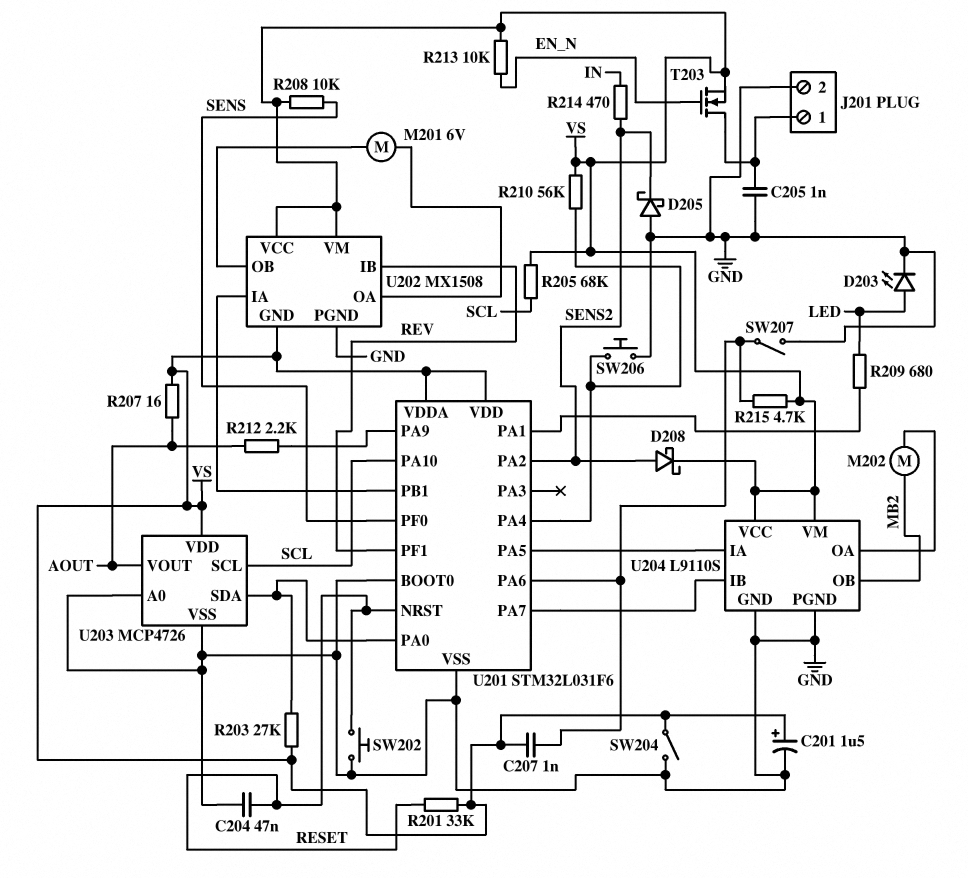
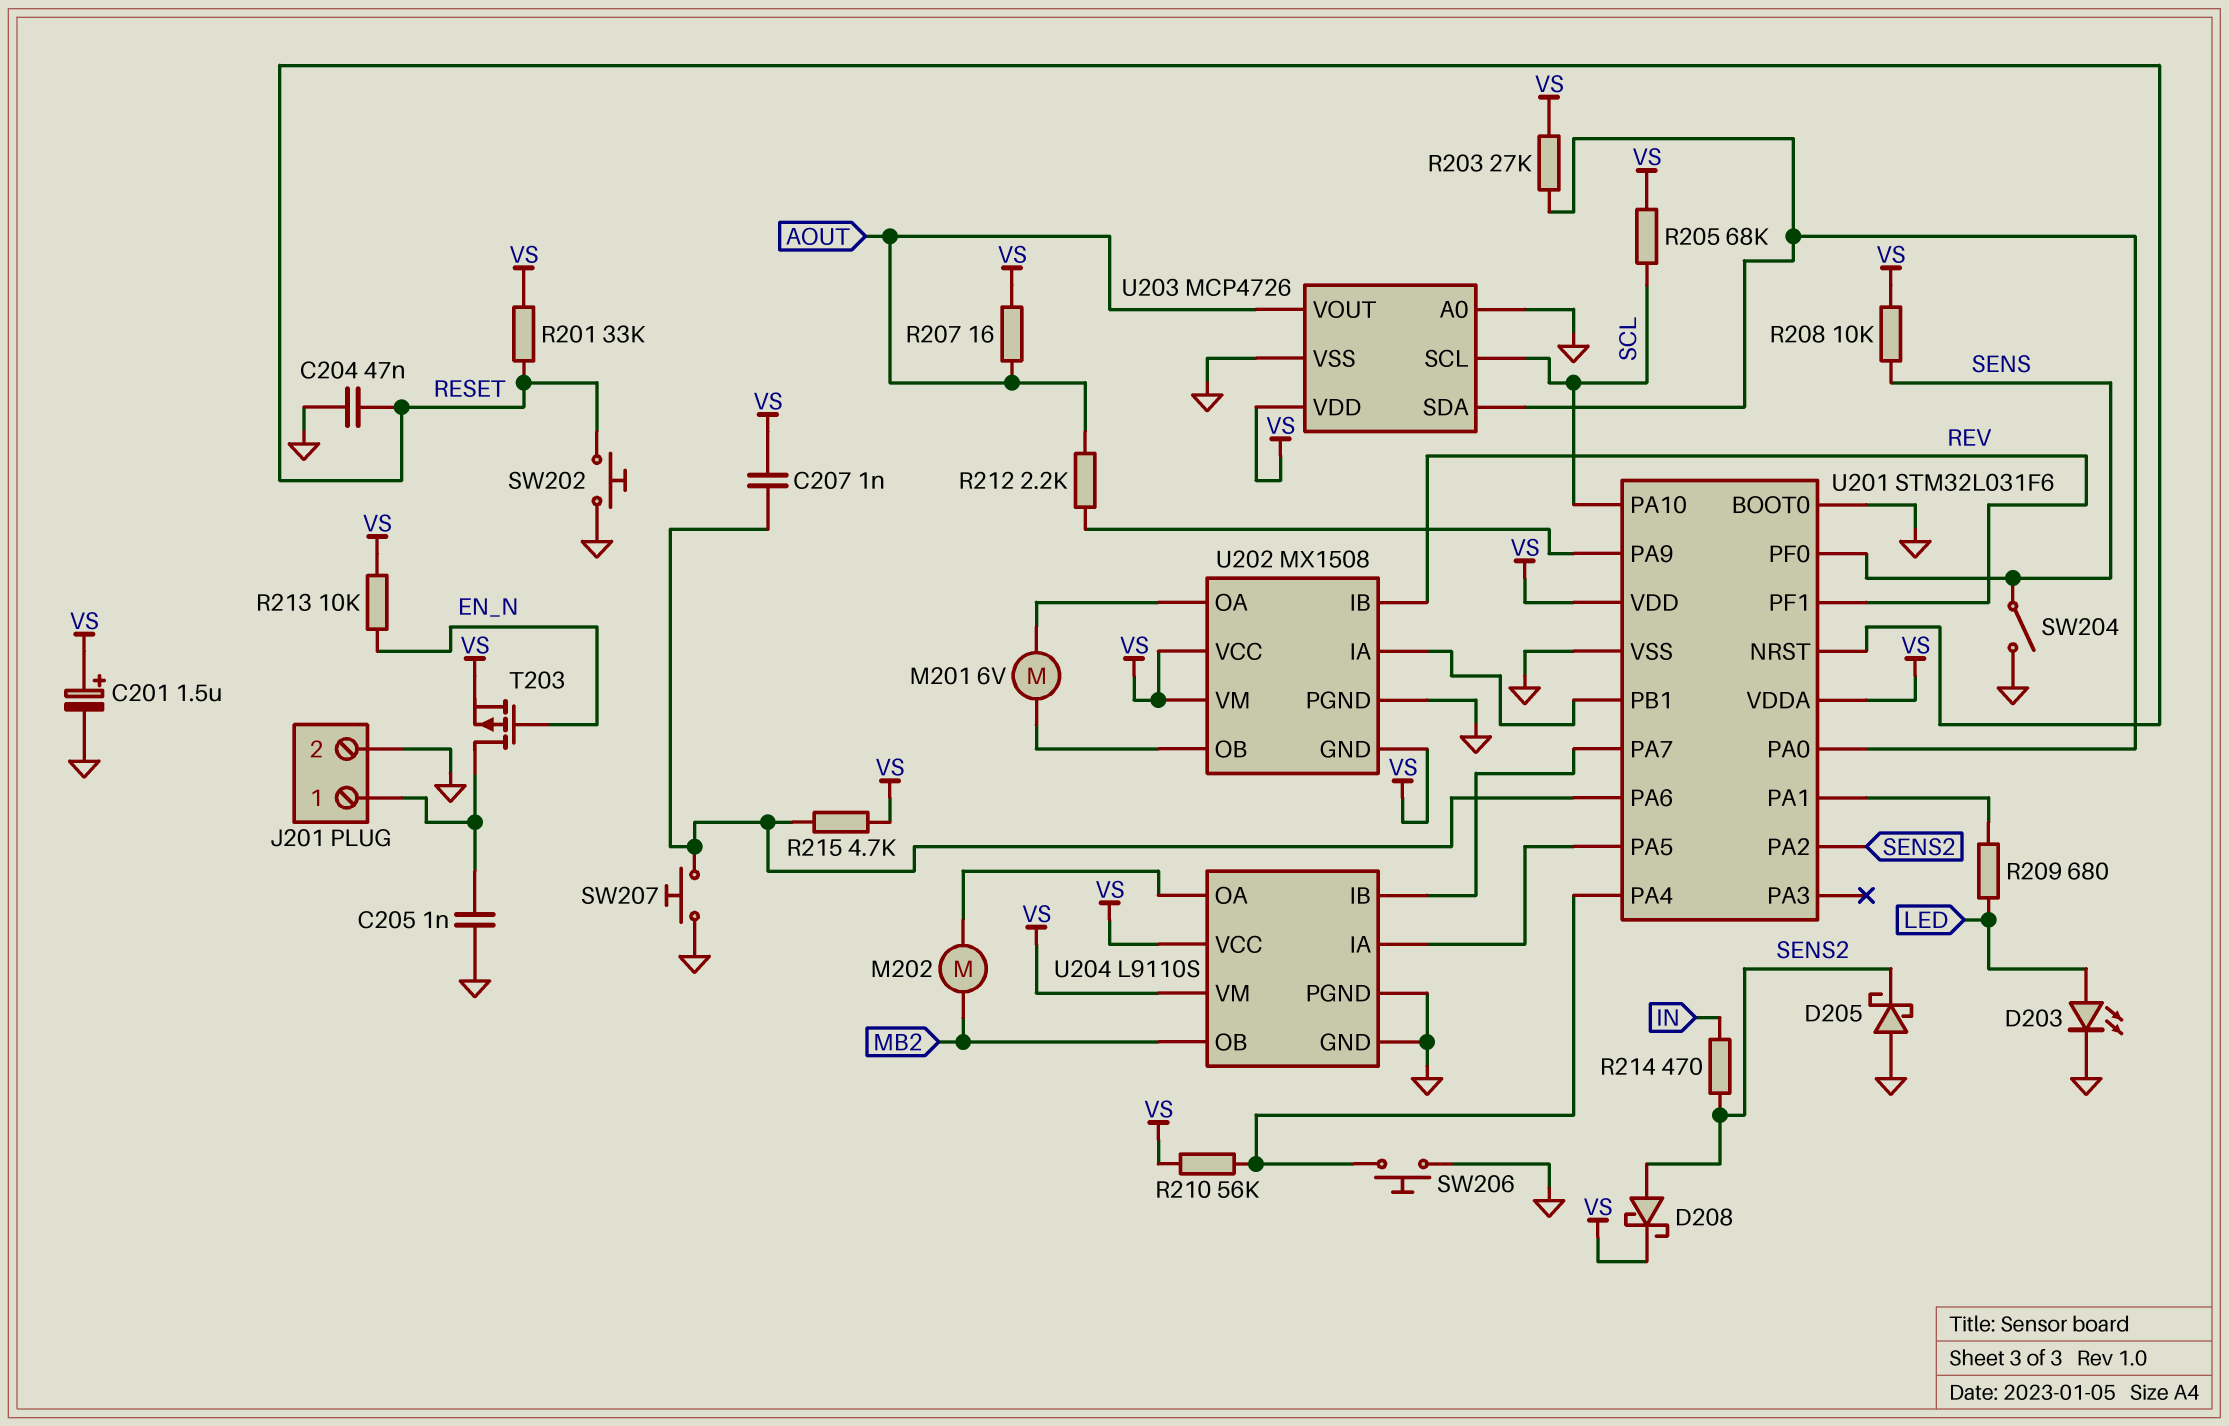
SW204: switch (GND, VS) -> switch (GND, SENS)
SW207: switch (GND, U201/PA6) -> button (GND, U201/PA6)
T203: NMOS (G EN_N, D J201/1, S VS) -> PMOS (G EN_N, D J201/1, S VS)

